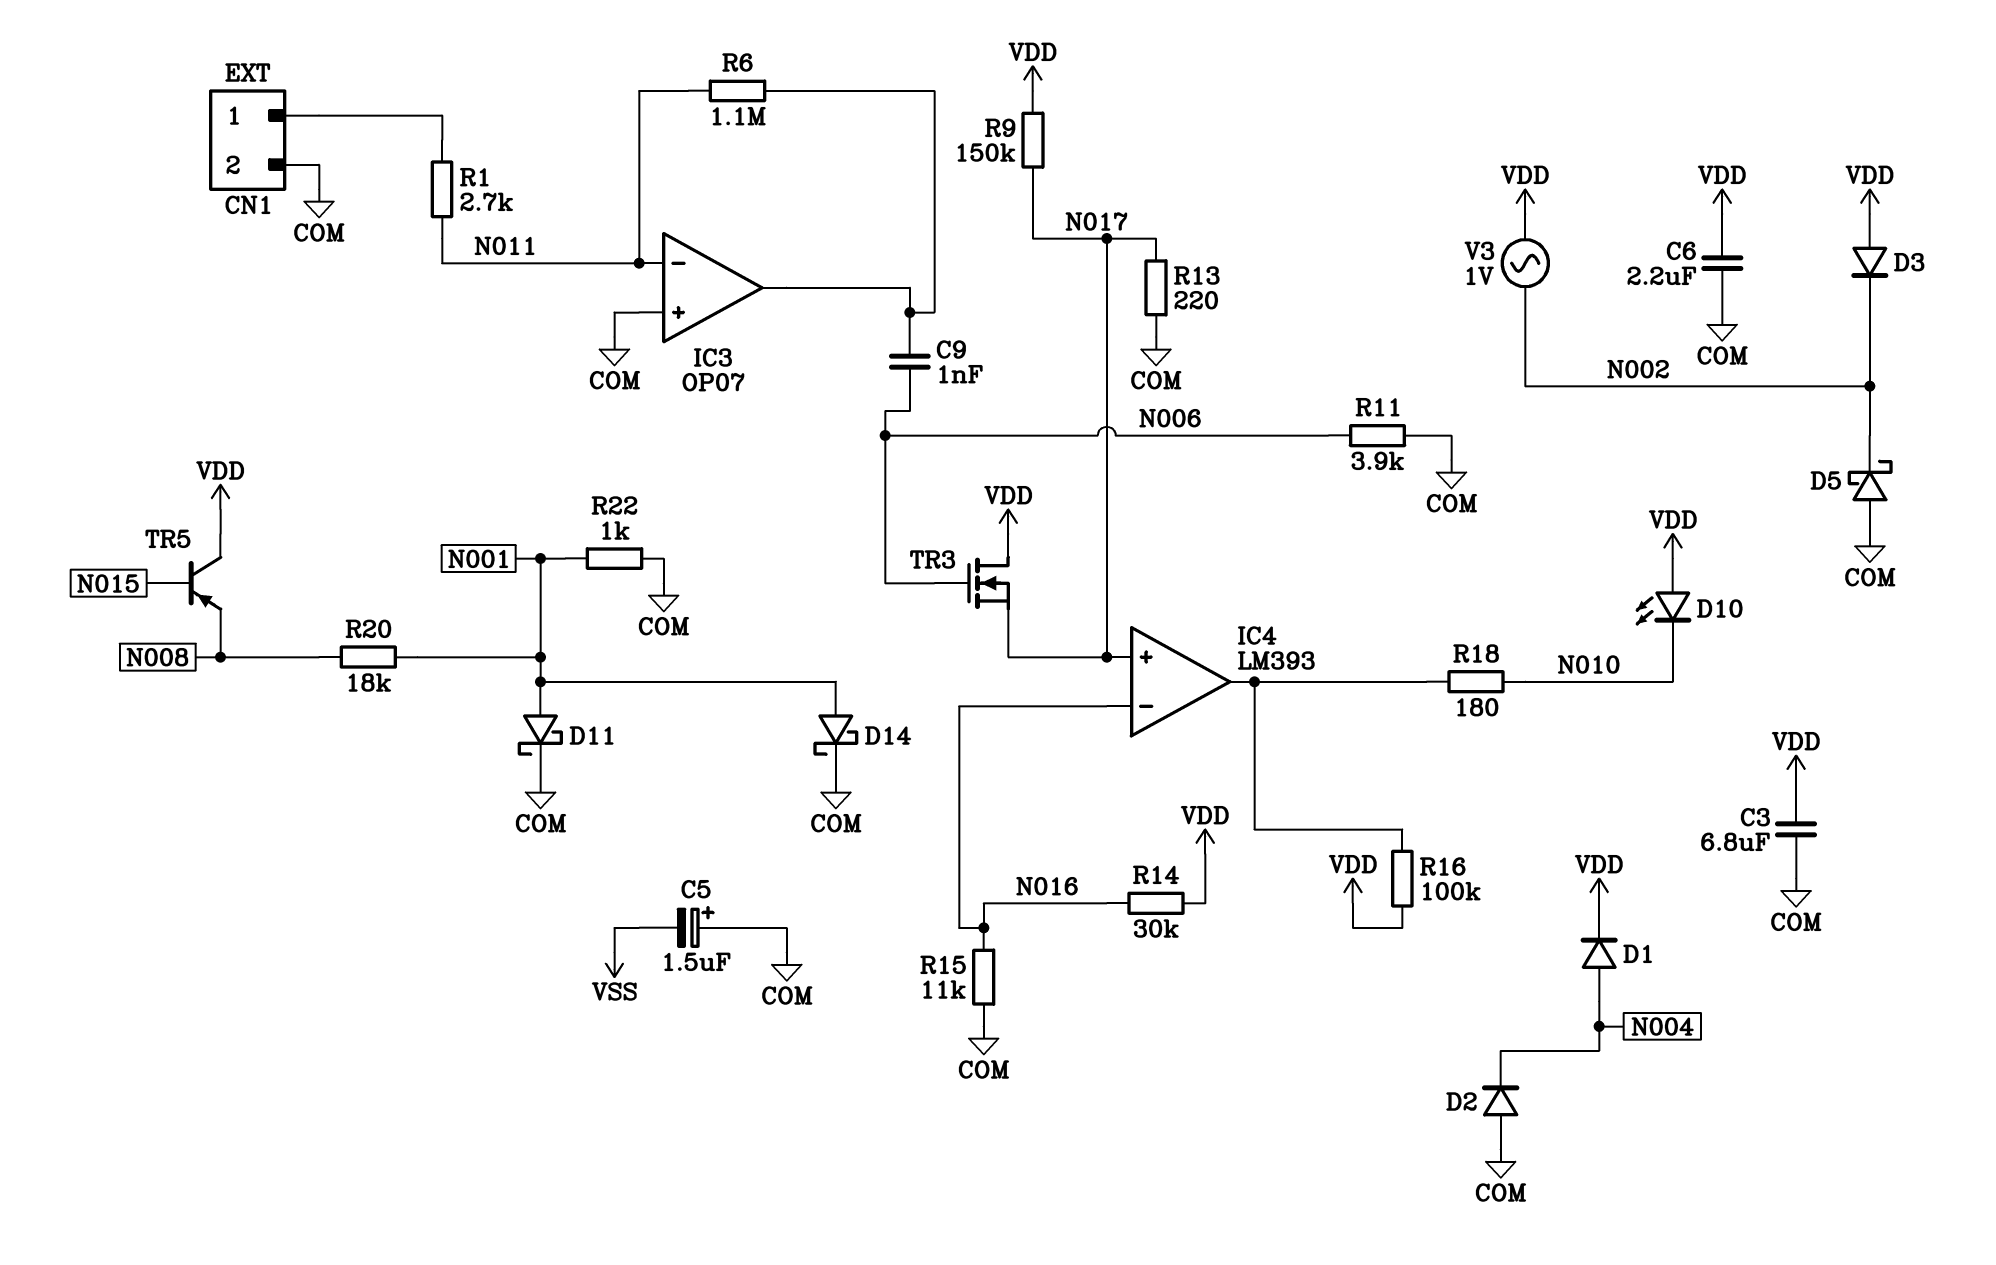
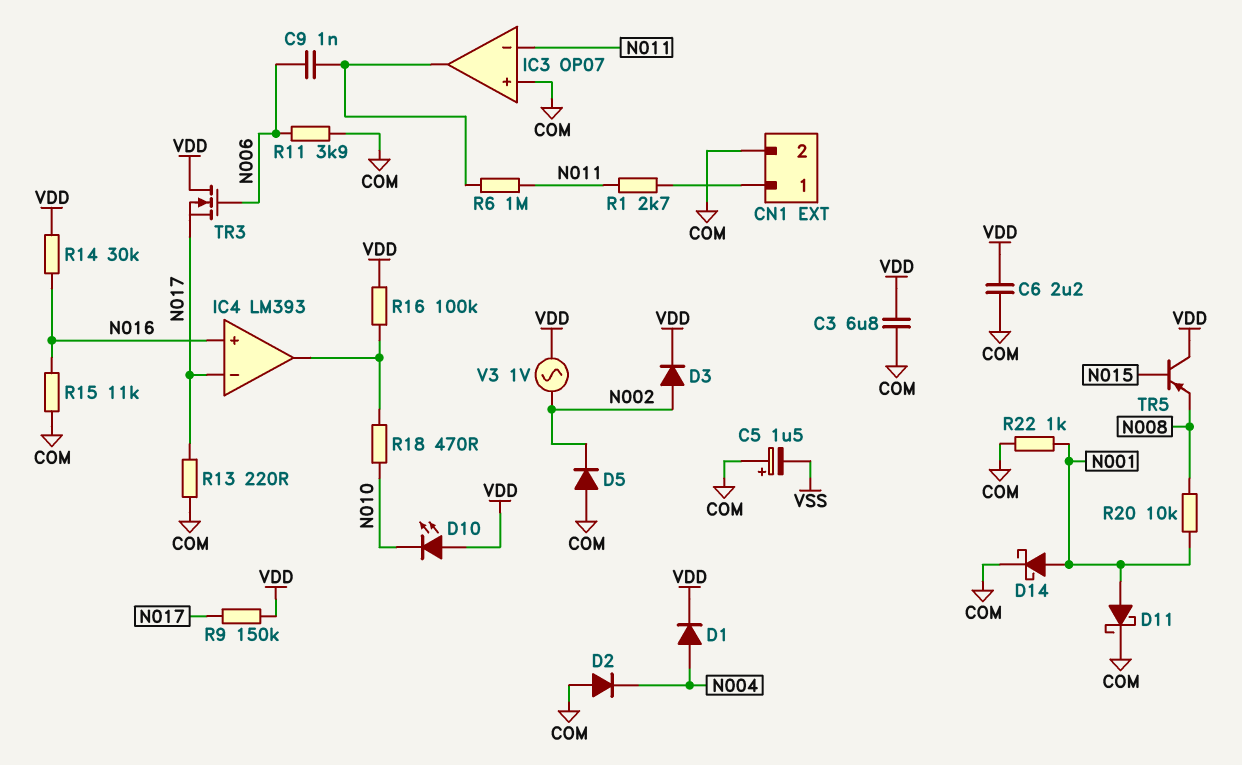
D3: diode (A VDD, K N002) -> diode (A N002, K VDD)
D5: schottky (A COM, K N002) -> diode (A COM, K N002)
IC4 pin in+: N017 -> N016
IC4 pin in-: N016 -> N017
R6: 1.1M (IC3/out, N011) -> 1M (IC3/out, N011)
R18: 180 (IC4/out, N010) -> 470 (IC4/out, N010)
R20: 18k (N001, N008) -> 10k (N001, N008)

